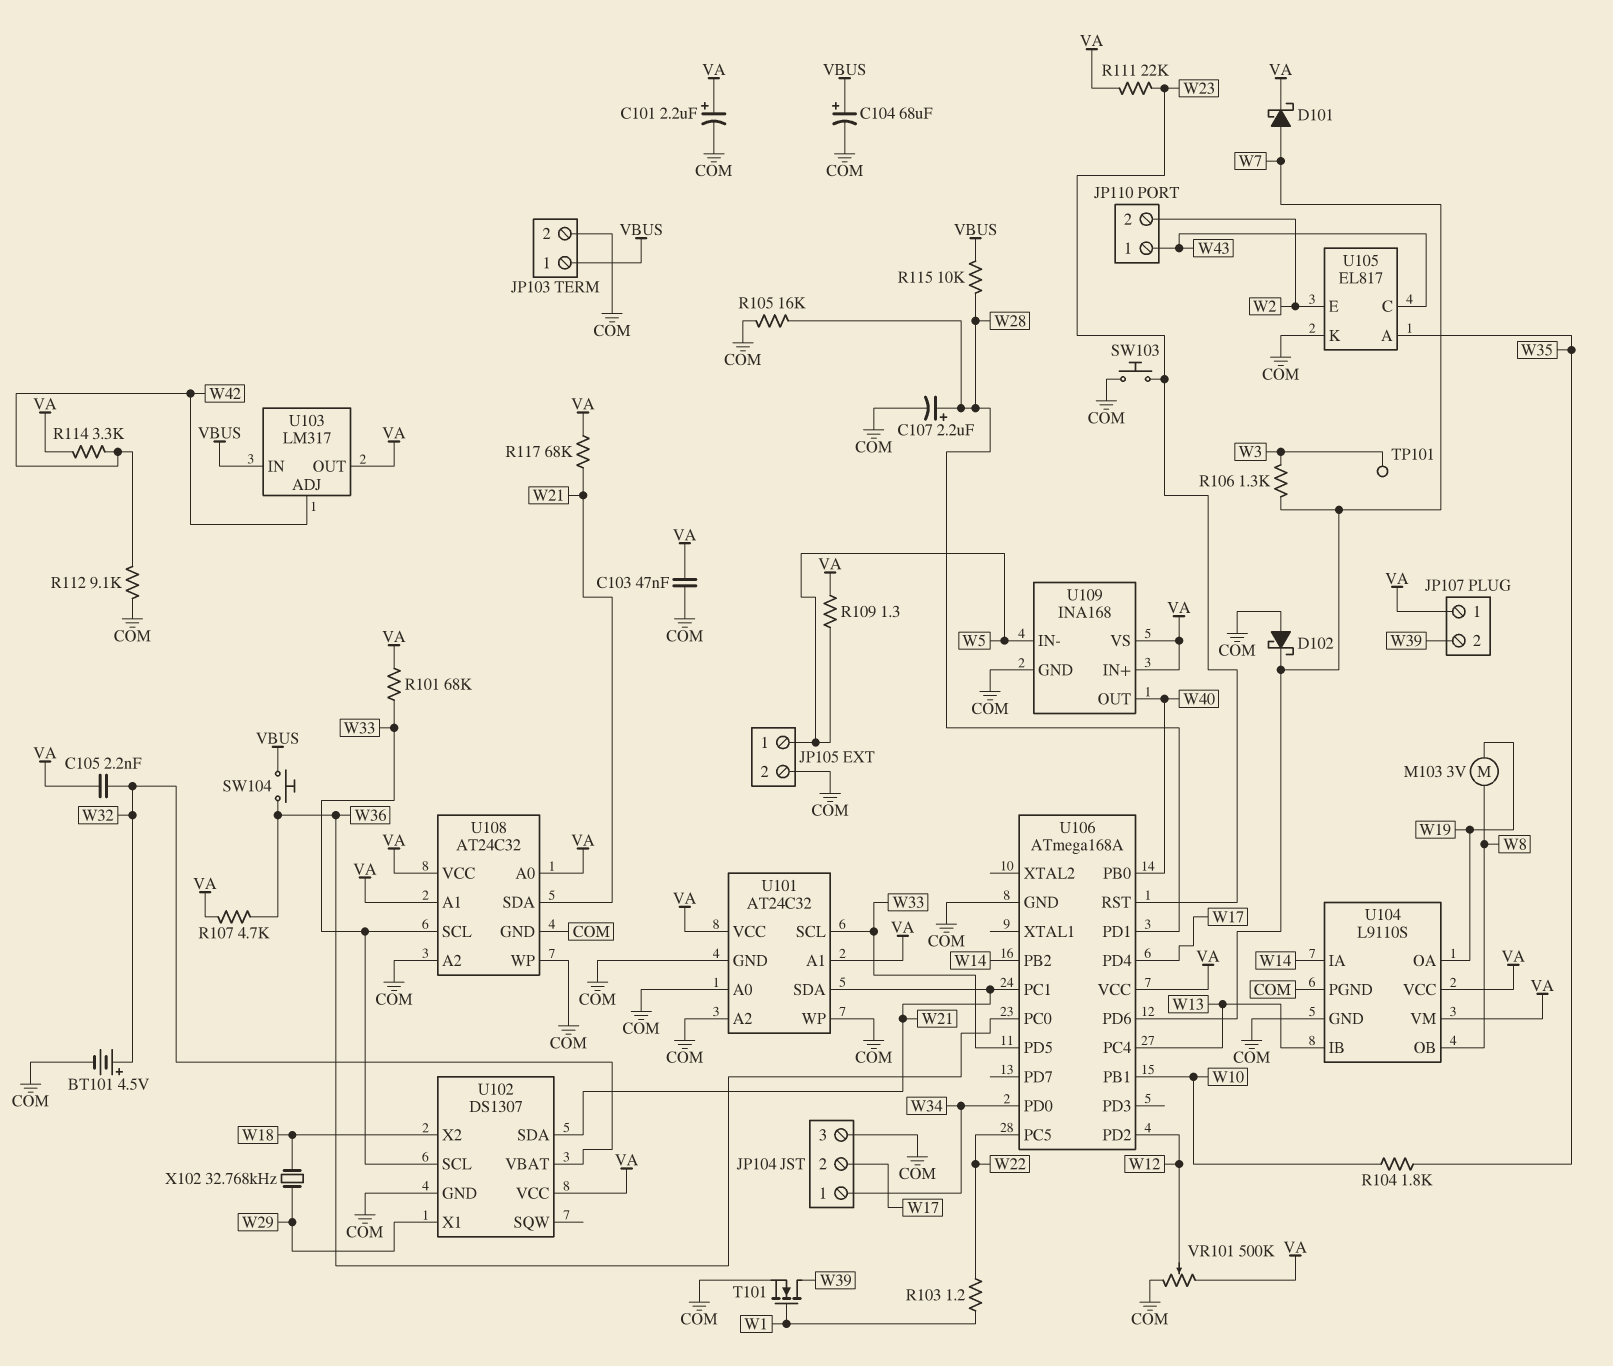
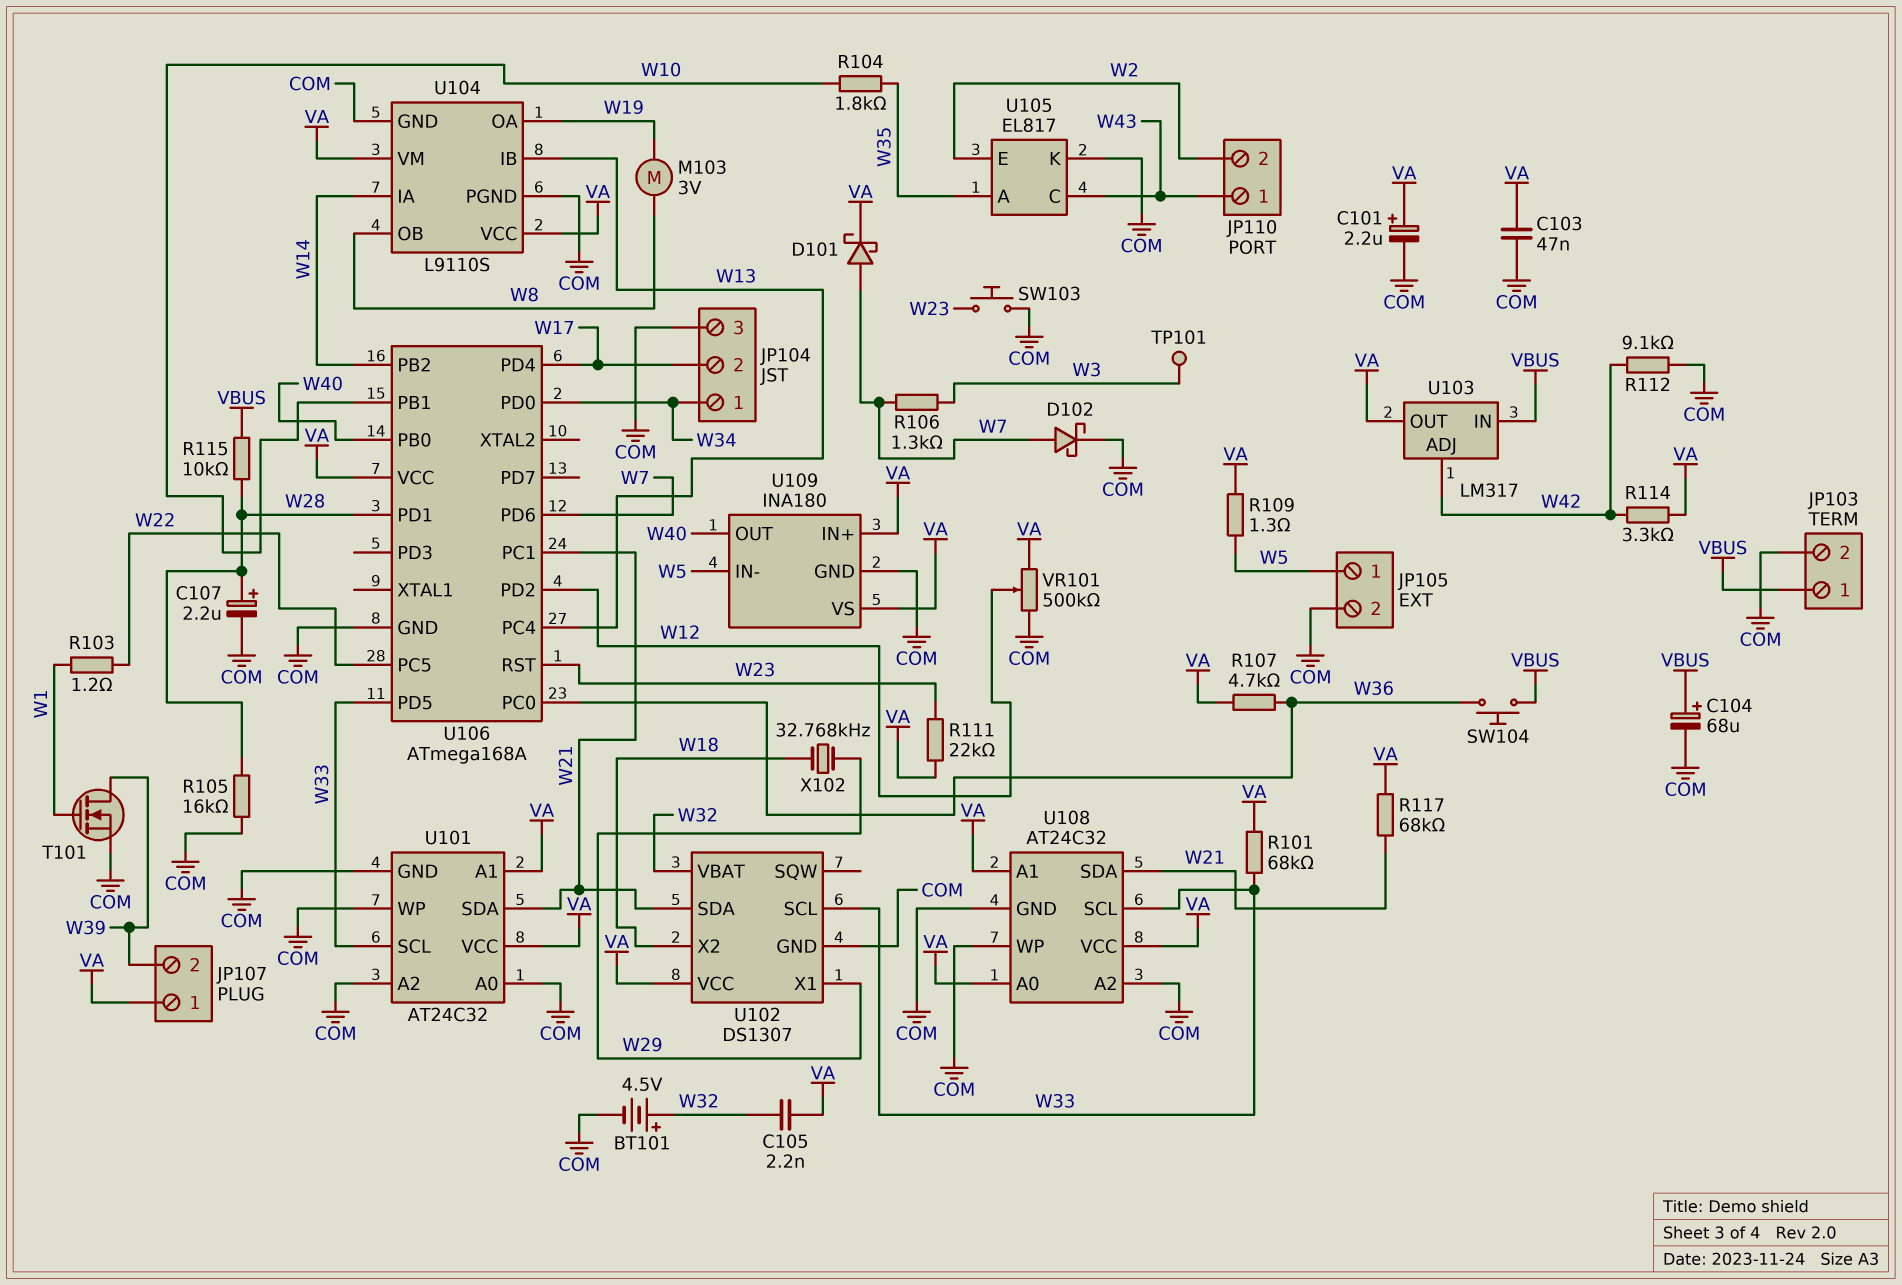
D102: schottky (A COM, K W7) -> schottky (A W7, K COM)
U109: INA168 -> INA180

